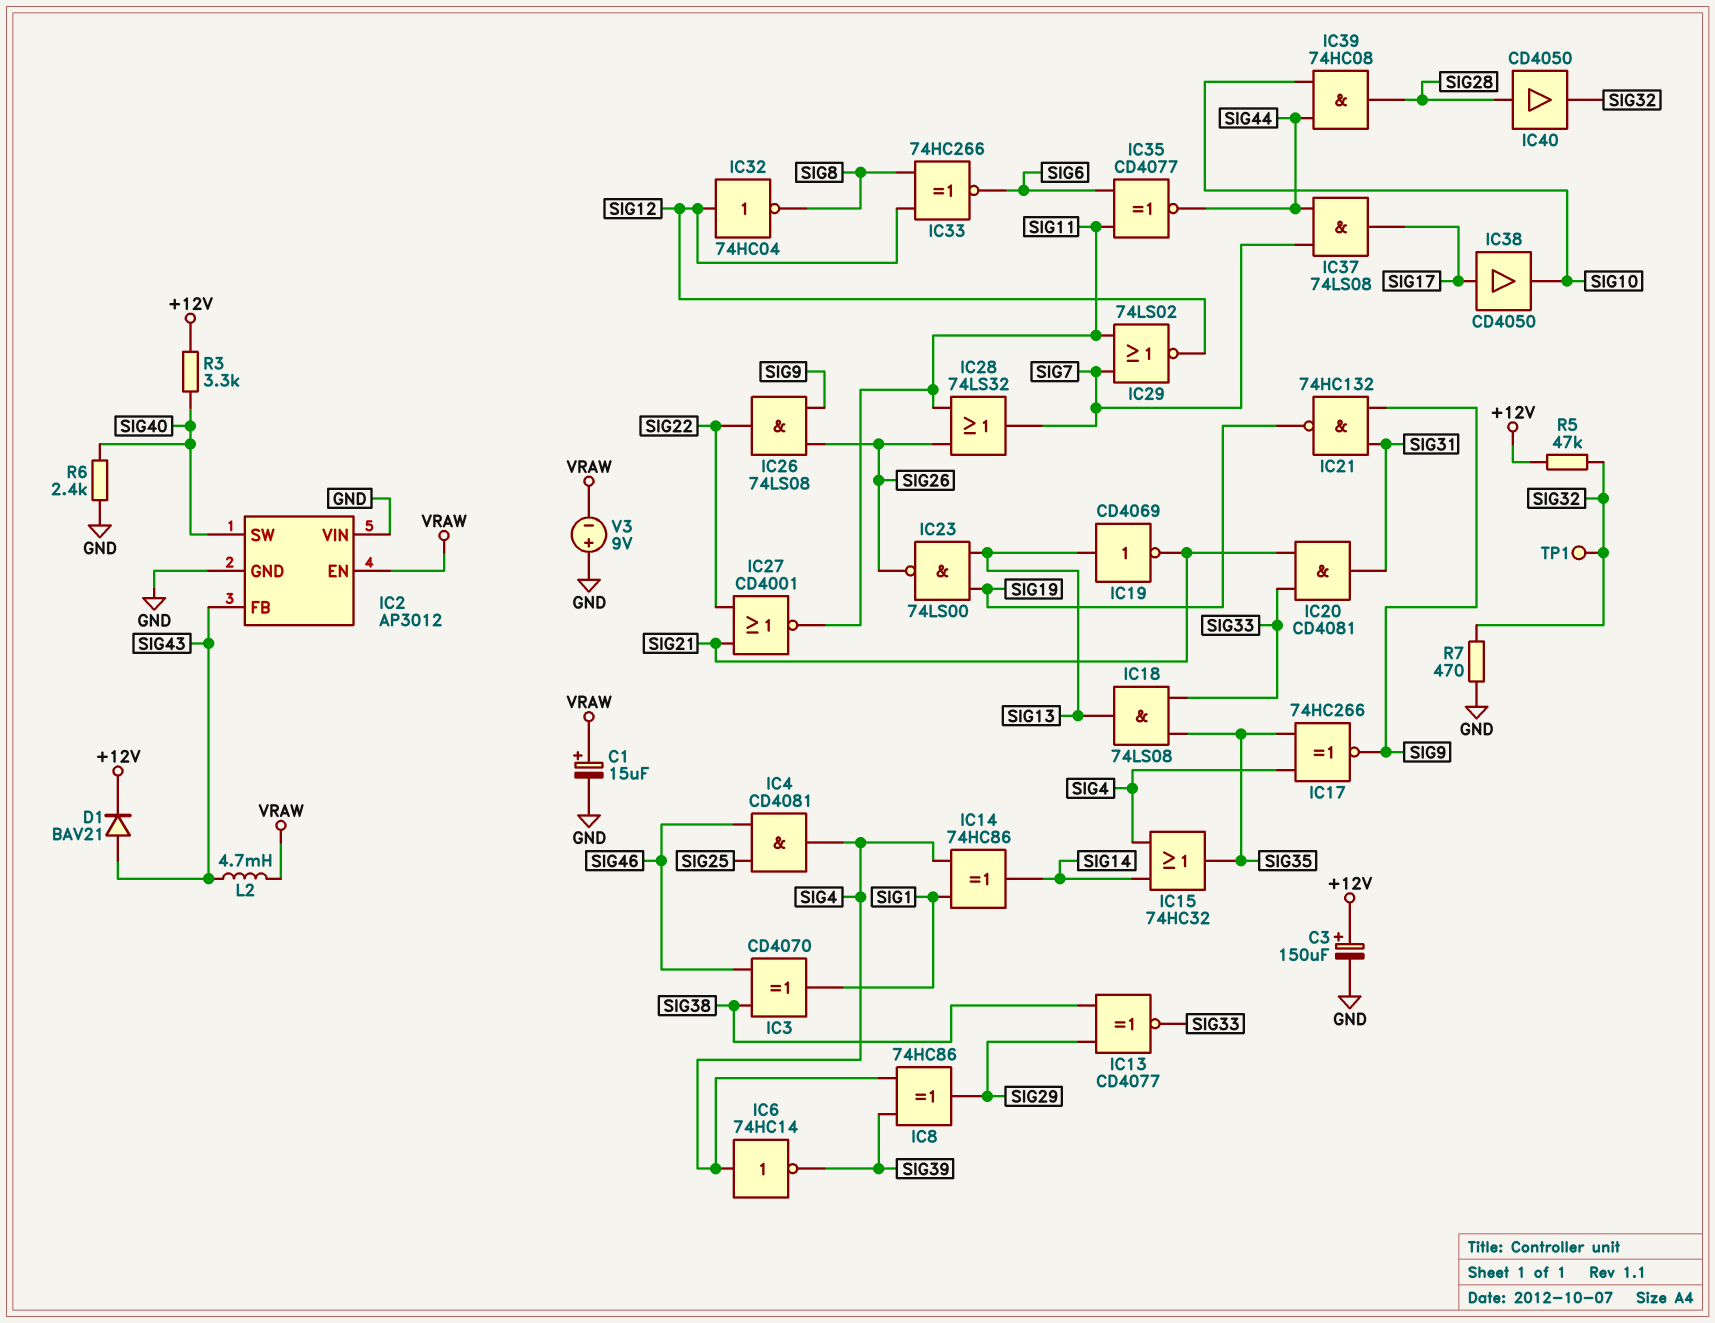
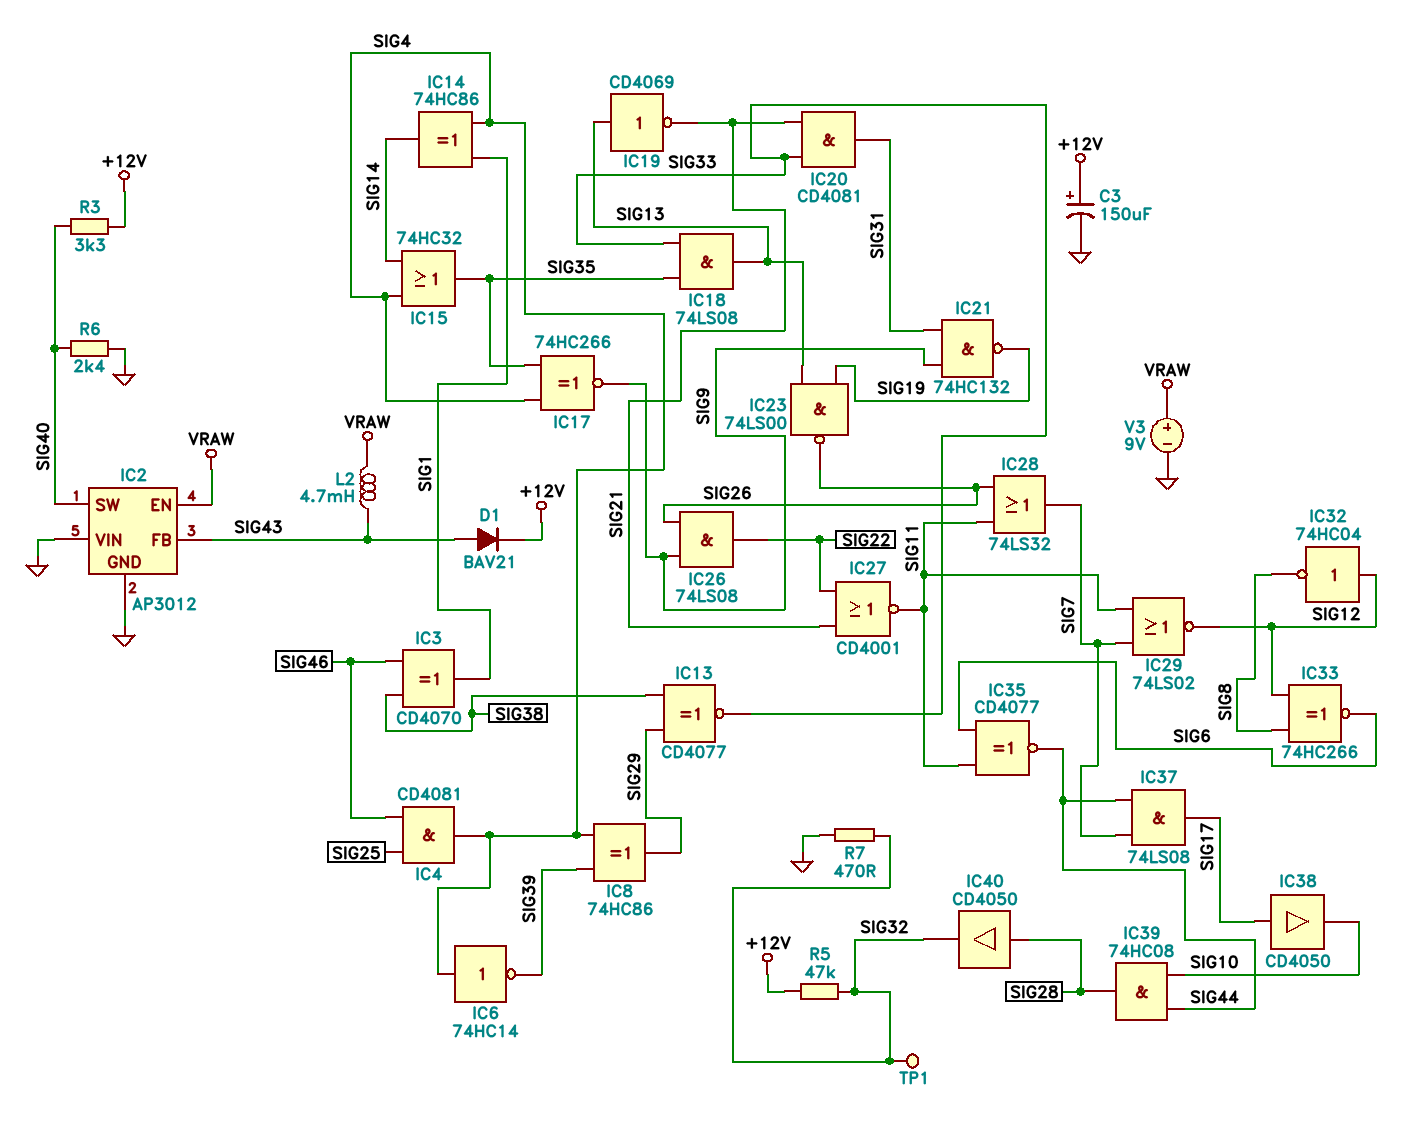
C1: 15uF (plus VRAW, minus GND) -> none
V3: 9V (plus GND, minus VRAW) -> 9V (plus VRAW, minus GND)

